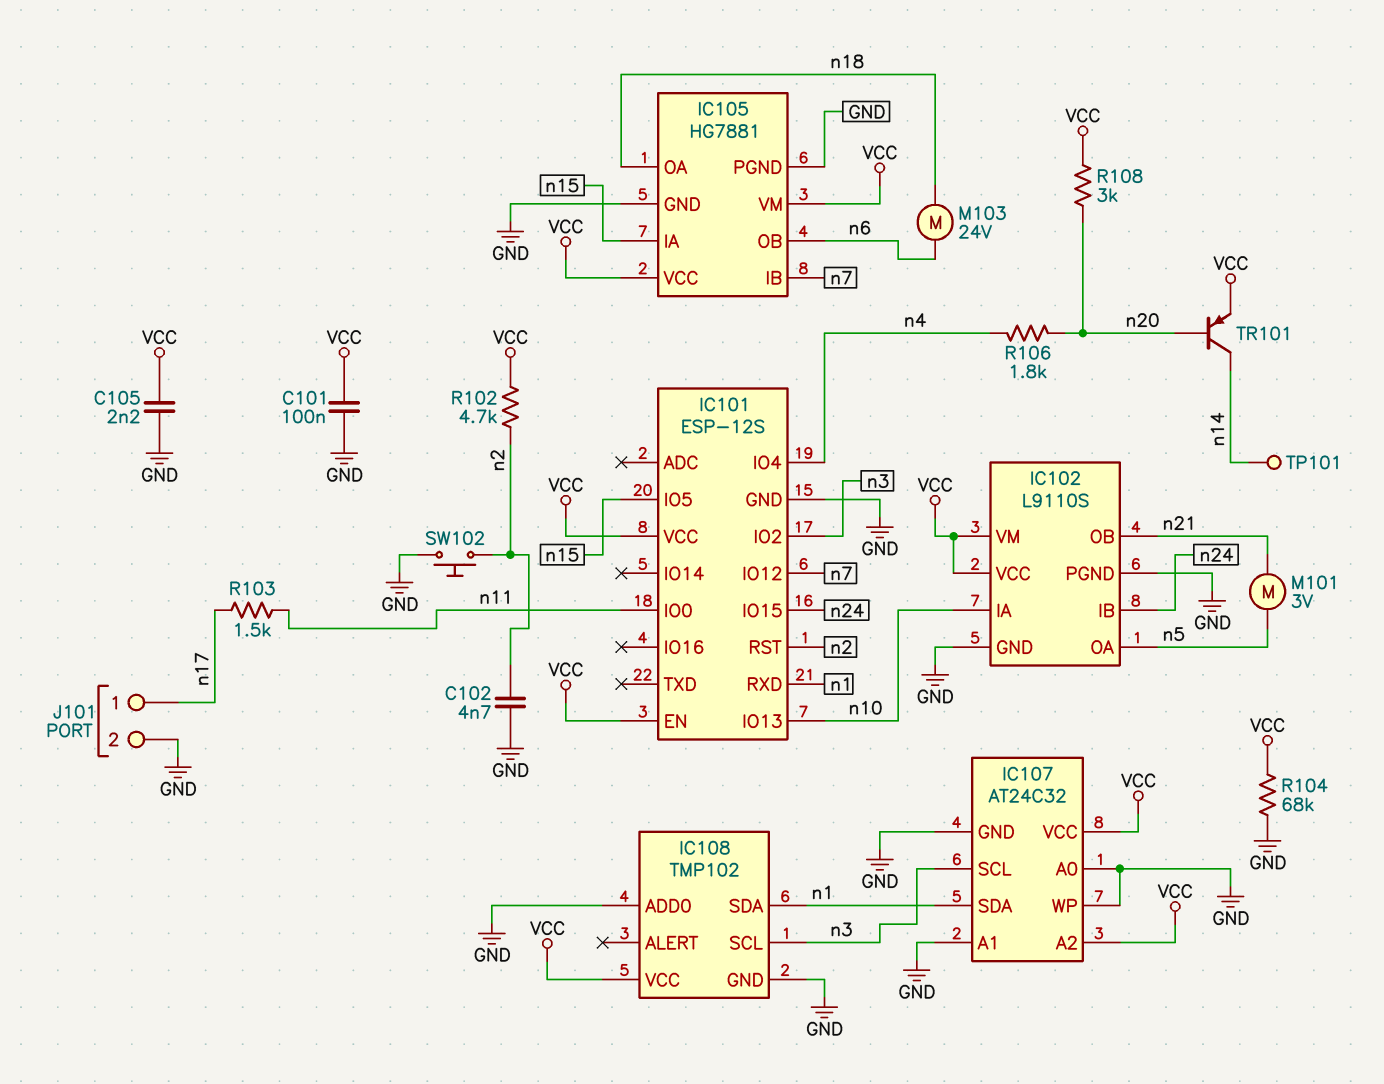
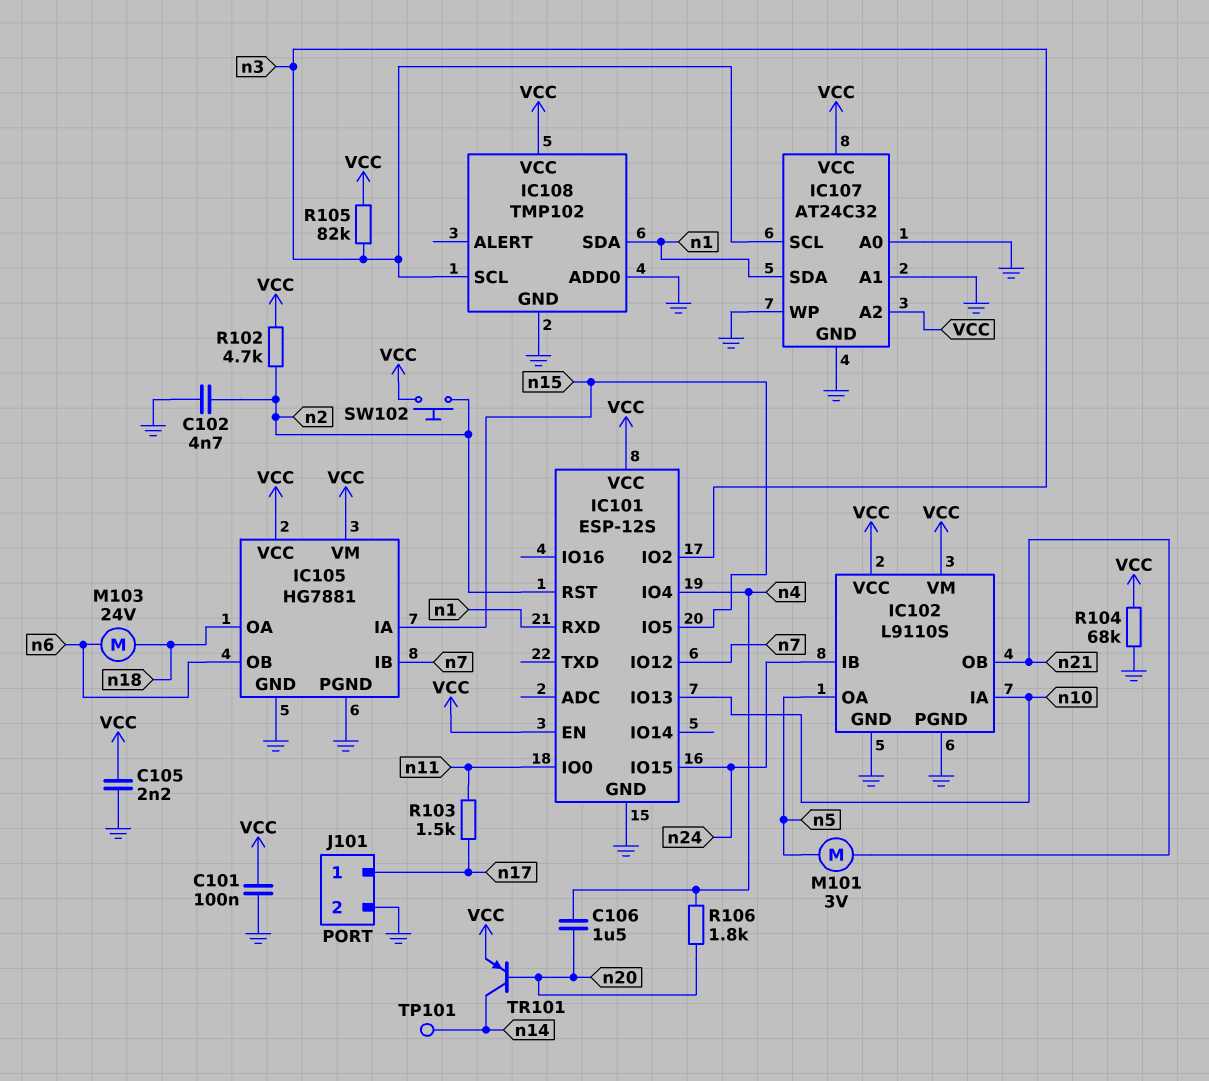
C106: none -> 1.5uF (n4, n20)
R105: none -> 82k (VCC, n3)
R108: 3k (VCC, n20) -> none
SW102: button (GND, n2) -> button (VCC, n2)

